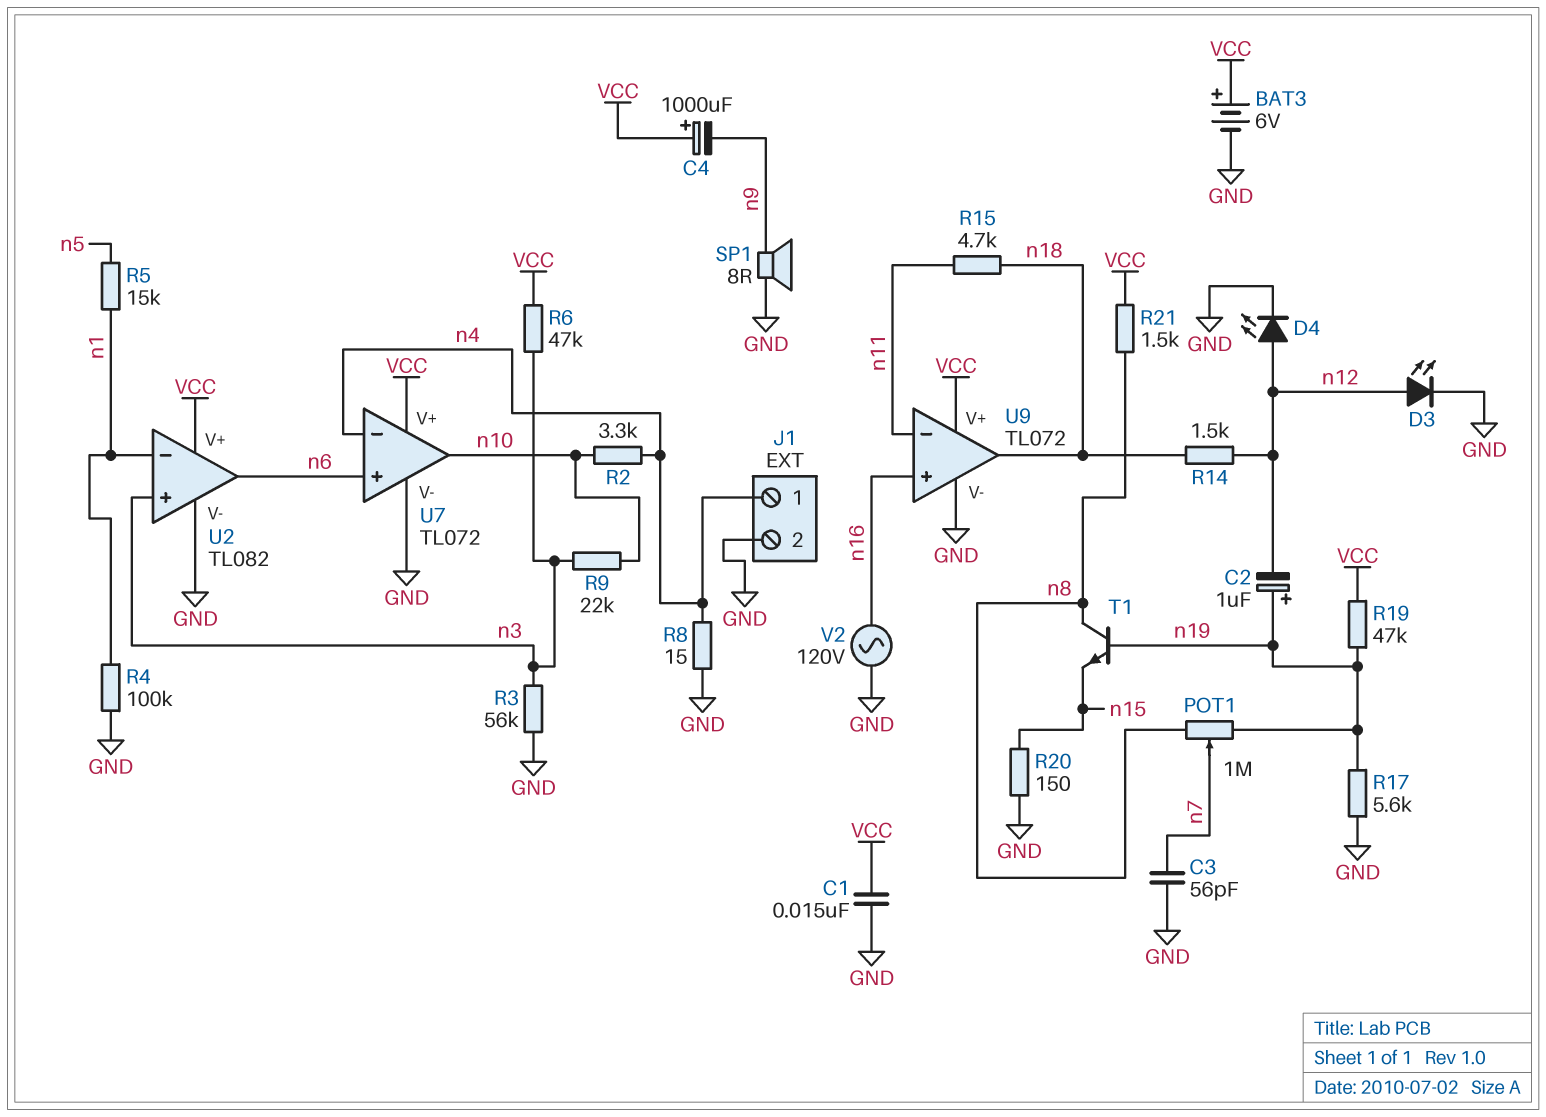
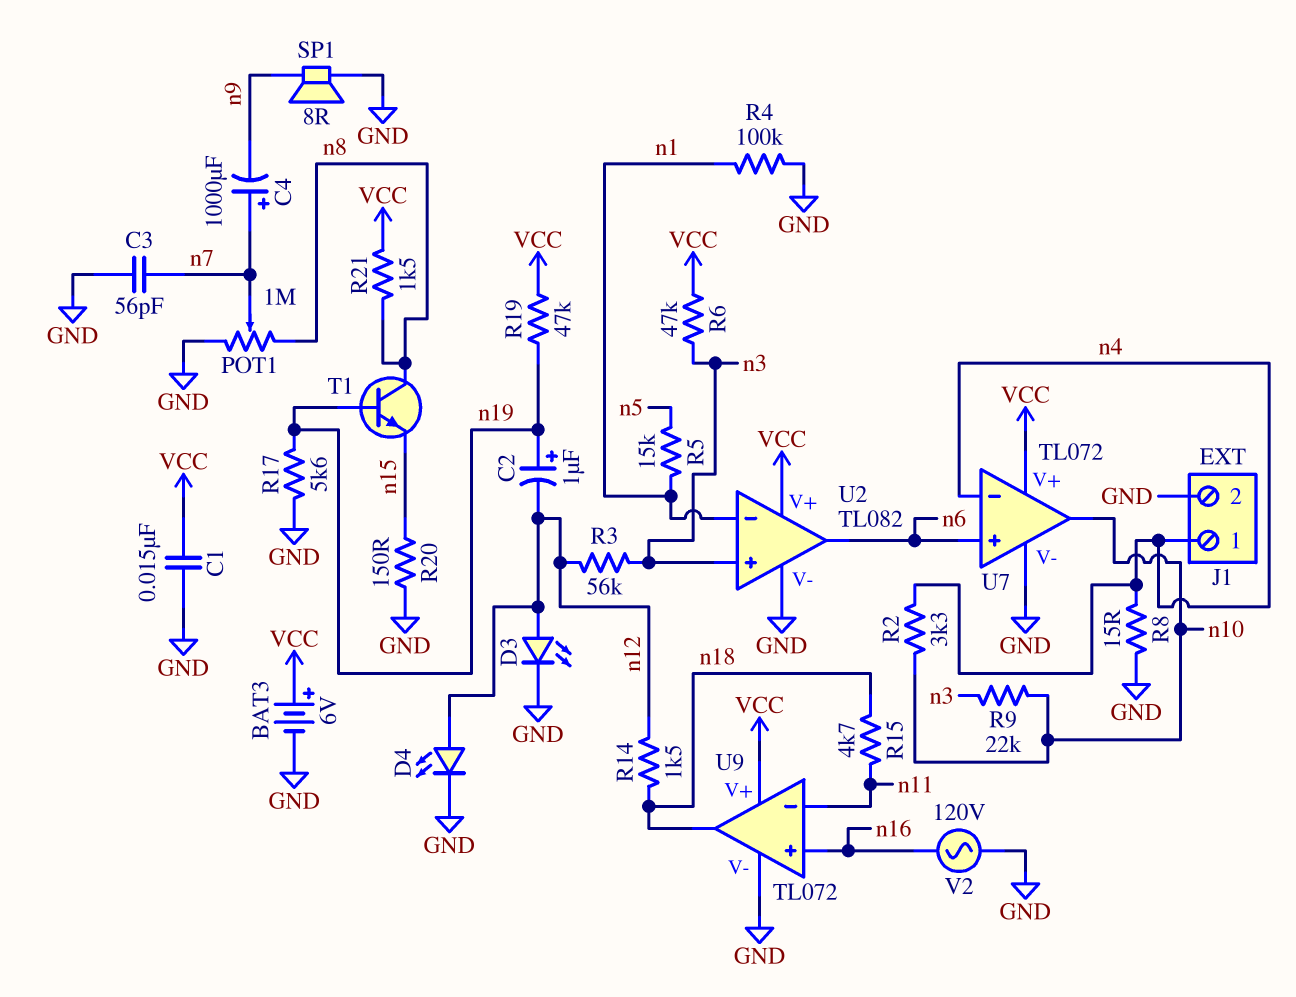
C4: 1000uF (plus VCC, minus n9) -> 1000uF (plus n7, minus n9)
POT1: 1M (n8, n19, wiper n7) -> 1M (GND, n8, wiper n7)
R3: 56k (GND, n3) -> 56k (n3, n12)

